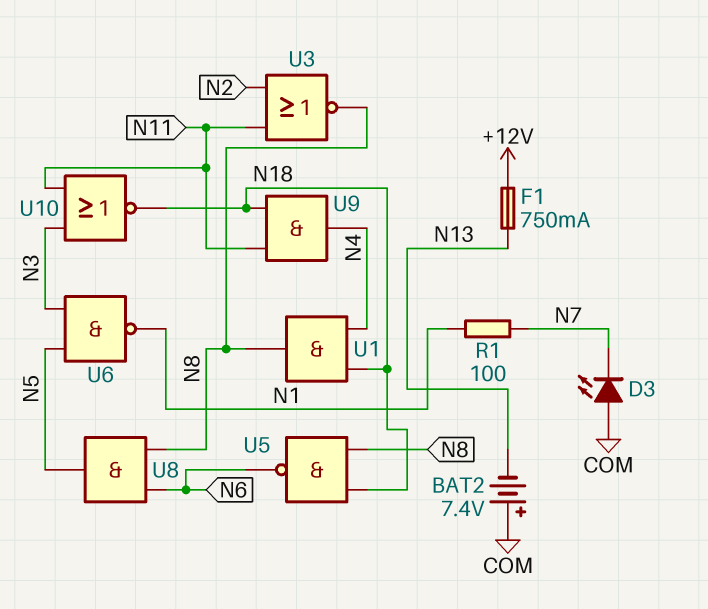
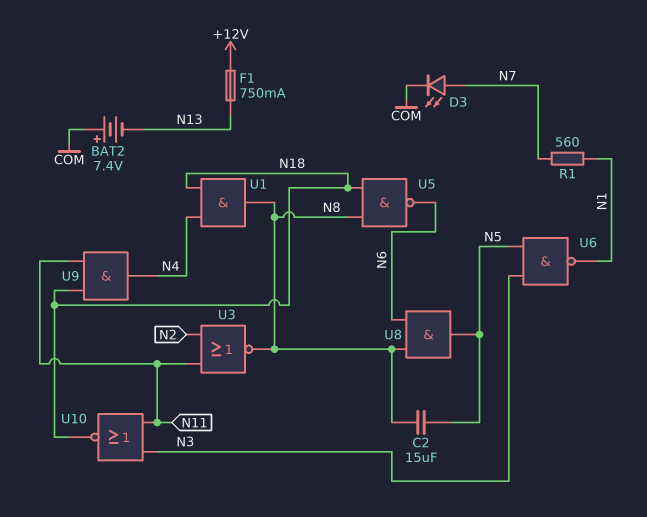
C2: none -> 15uF (N5, N8)
D3: LED (A COM, K N7) -> LED (A N7, K COM)
R1: 100 (N1, N7) -> 560 (N1, N7)

